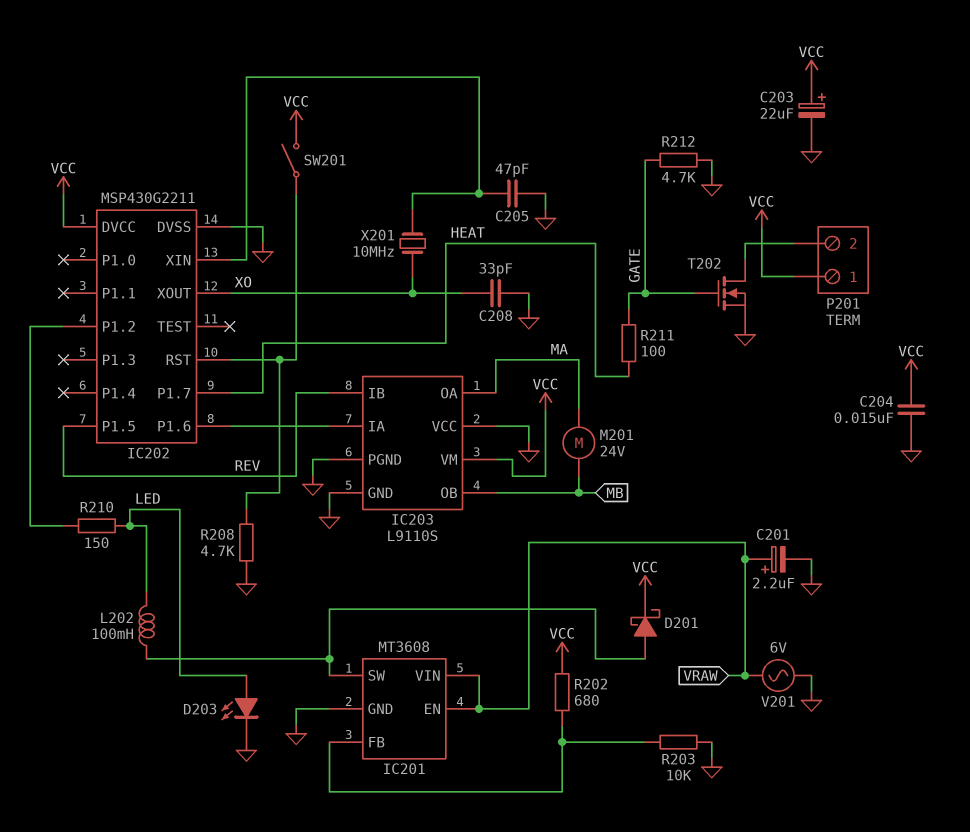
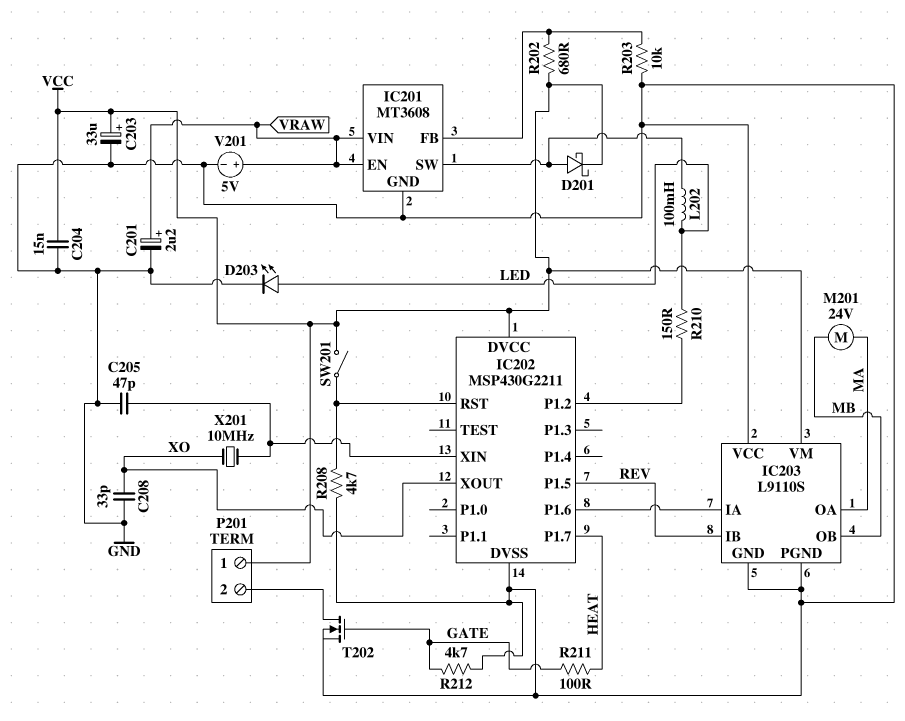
C203: 22uF (plus VCC, minus GND) -> 33uF (plus VCC, minus GND)
V201: AC 6V (GND, VRAW) -> 5V (plus VRAW, minus GND)

